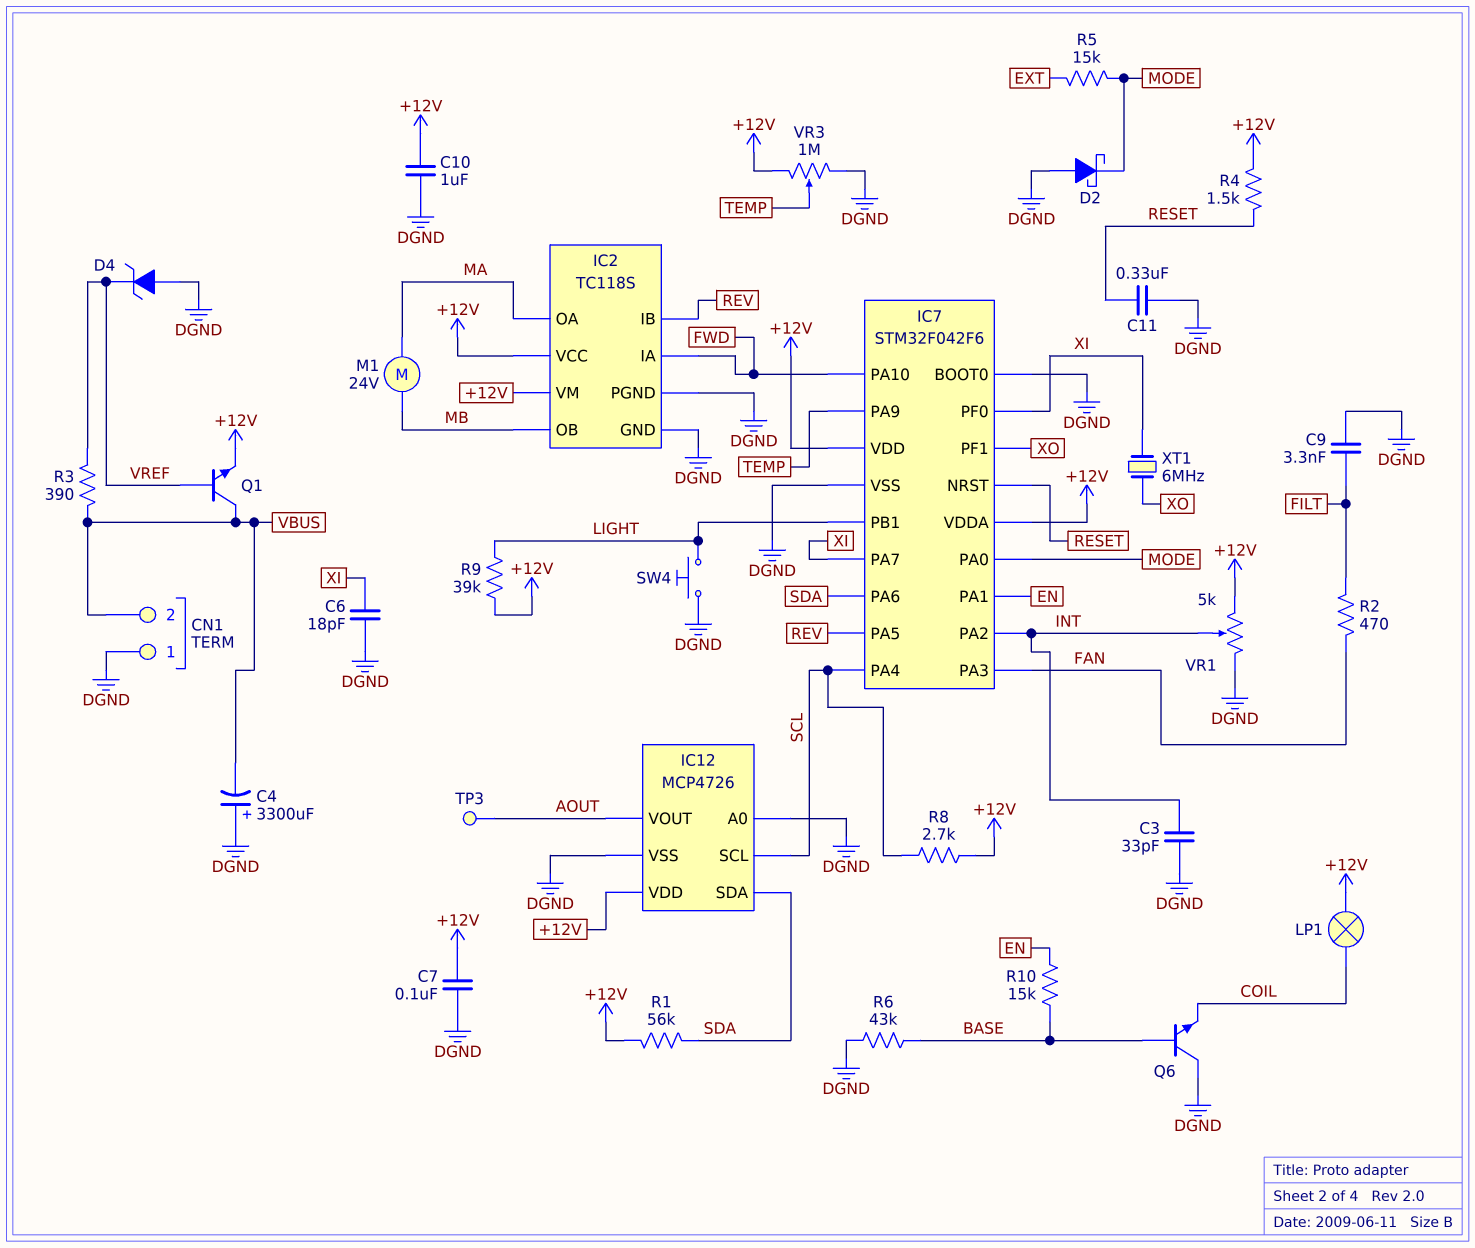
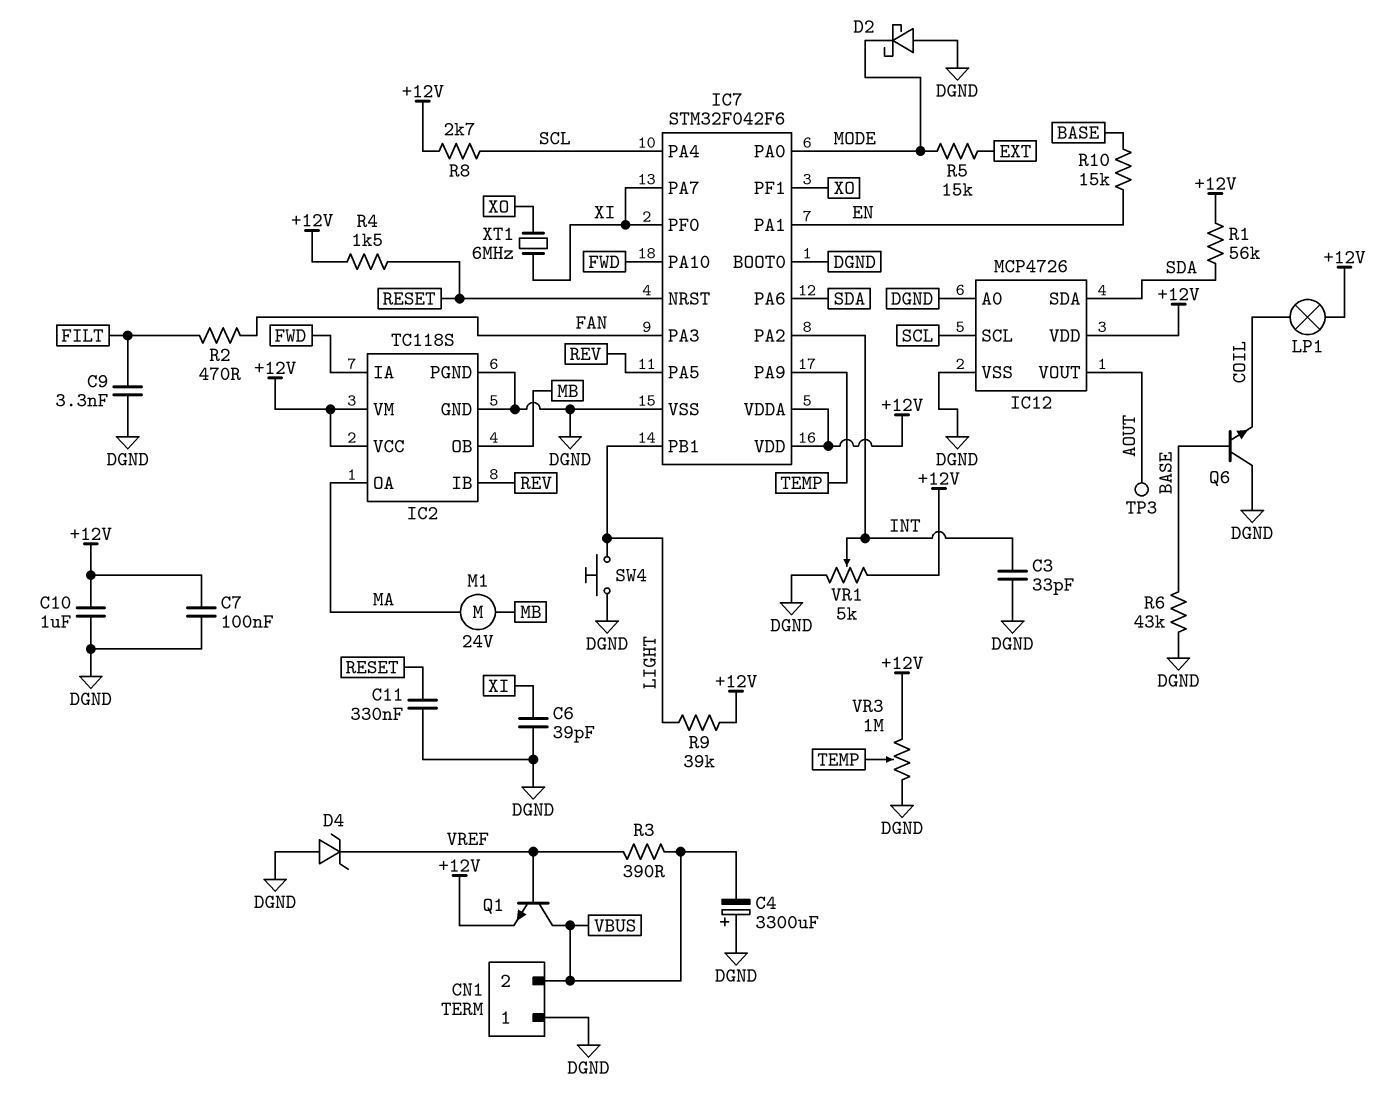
C6: 18pF (DGND, XI) -> 39pF (DGND, XI)

